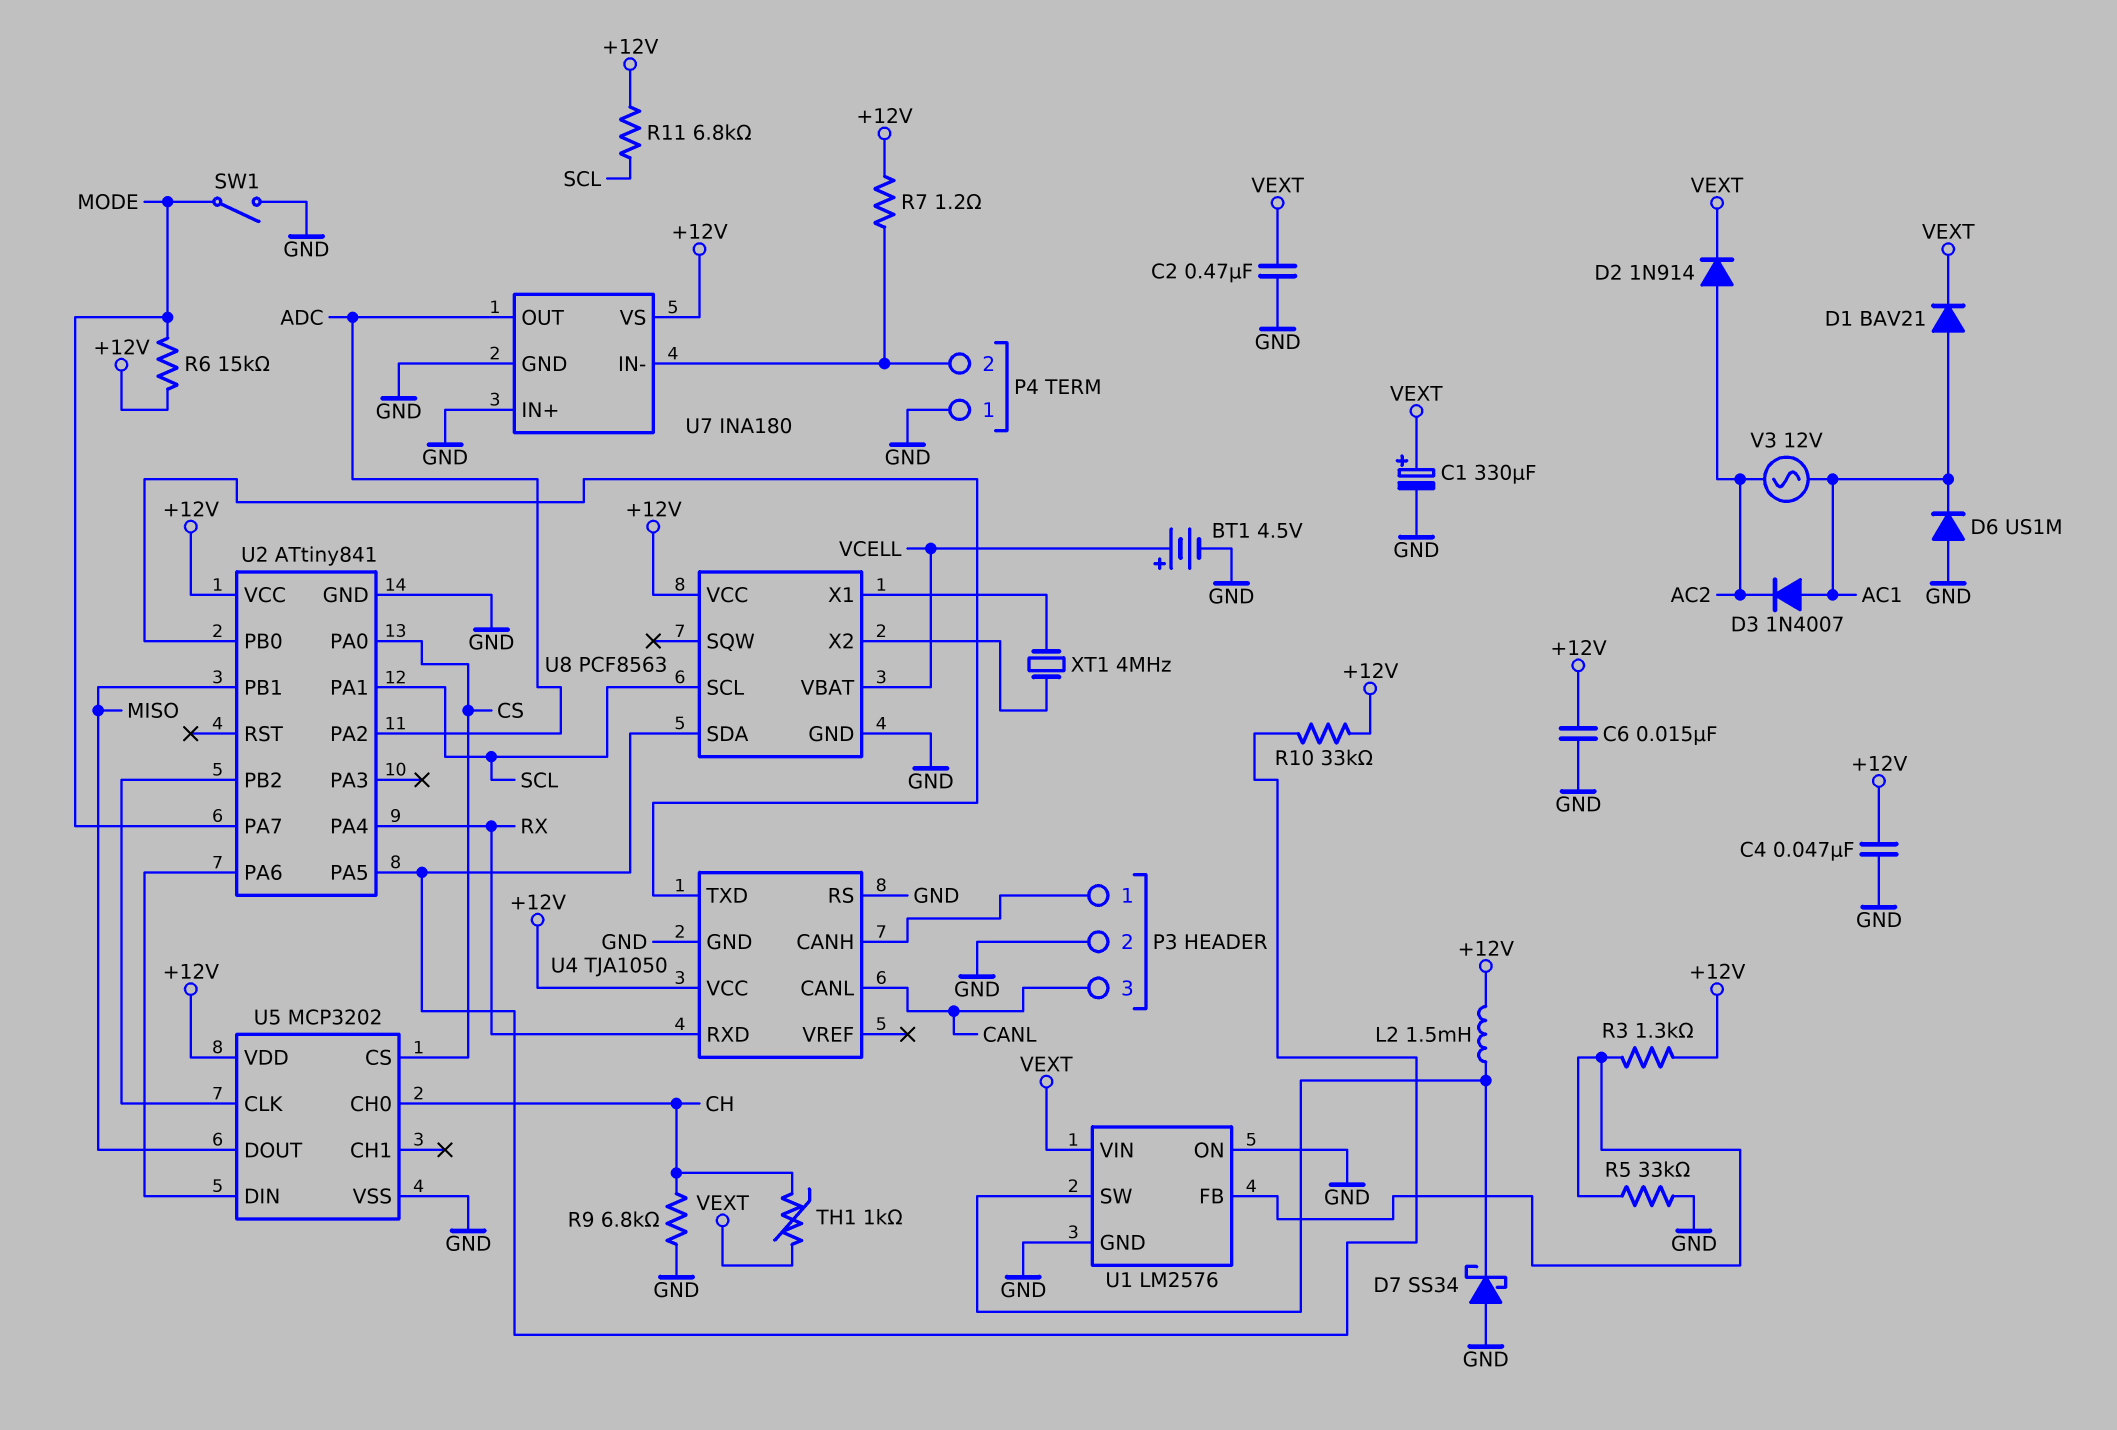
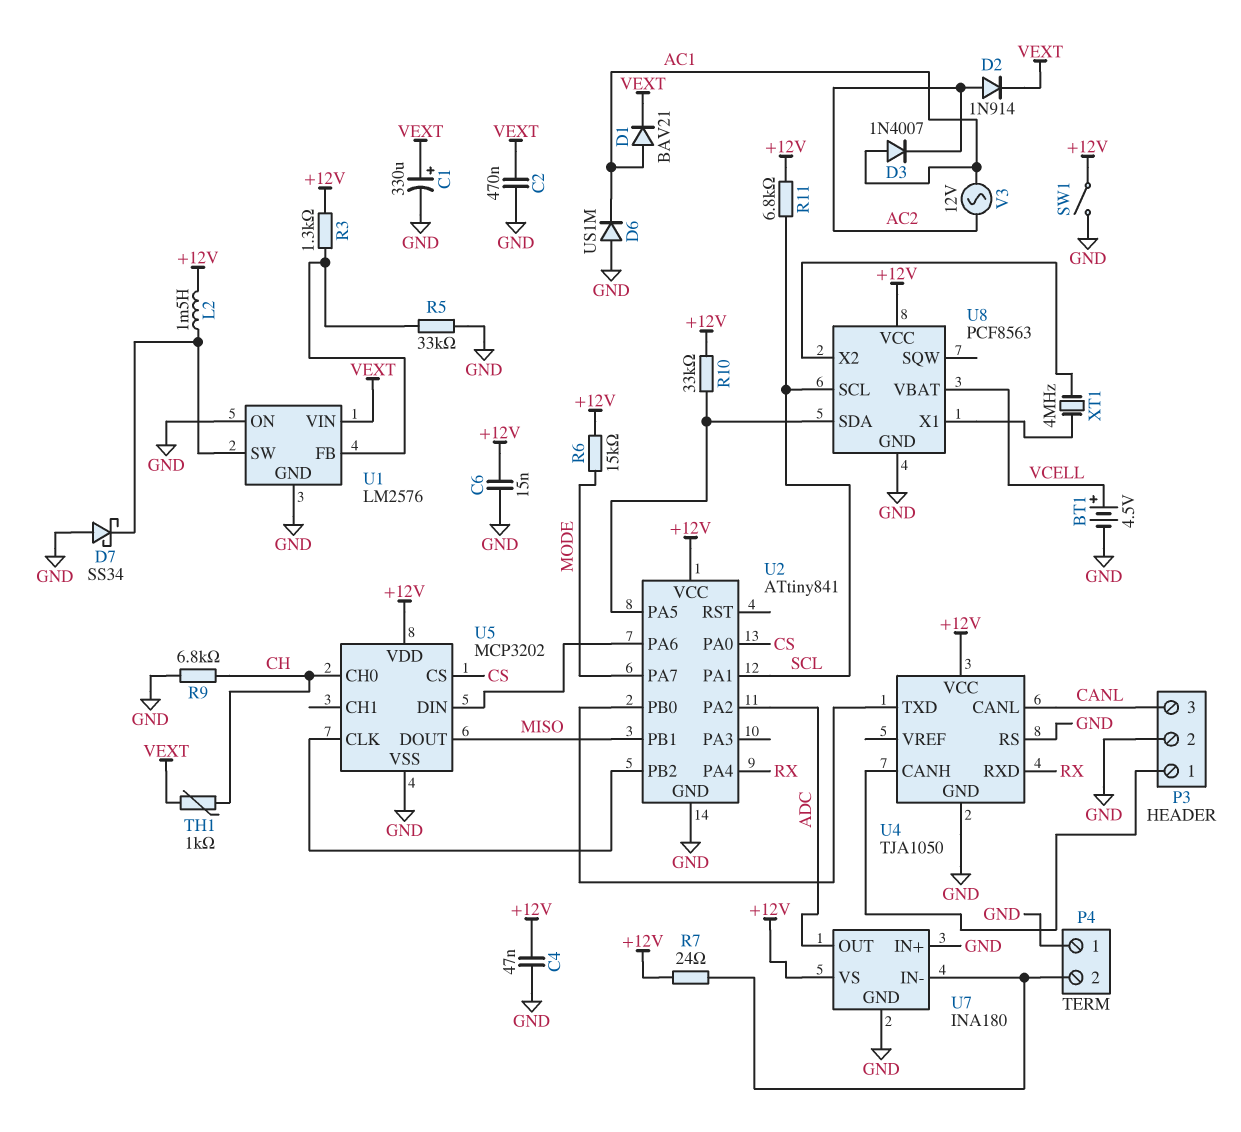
R7: 1.2 (+12V, P4/2) -> 24 (+12V, P4/2)
SW1: switch (GND, MODE) -> switch (+12V, GND)

